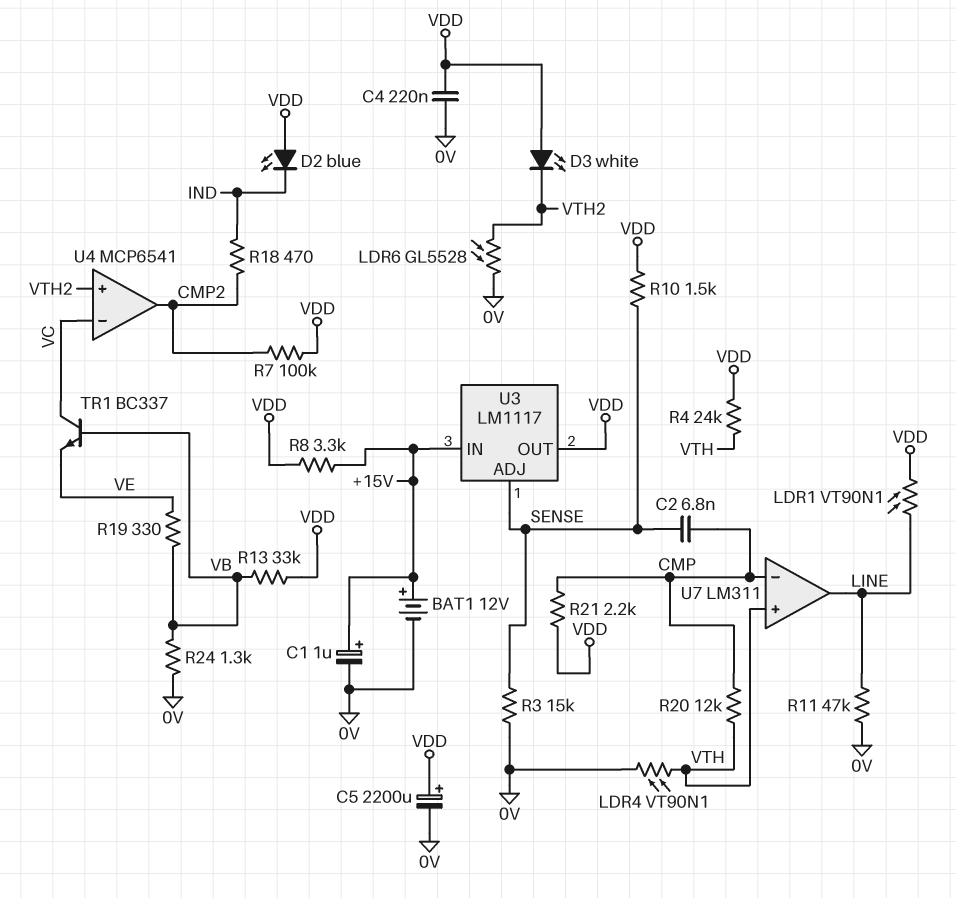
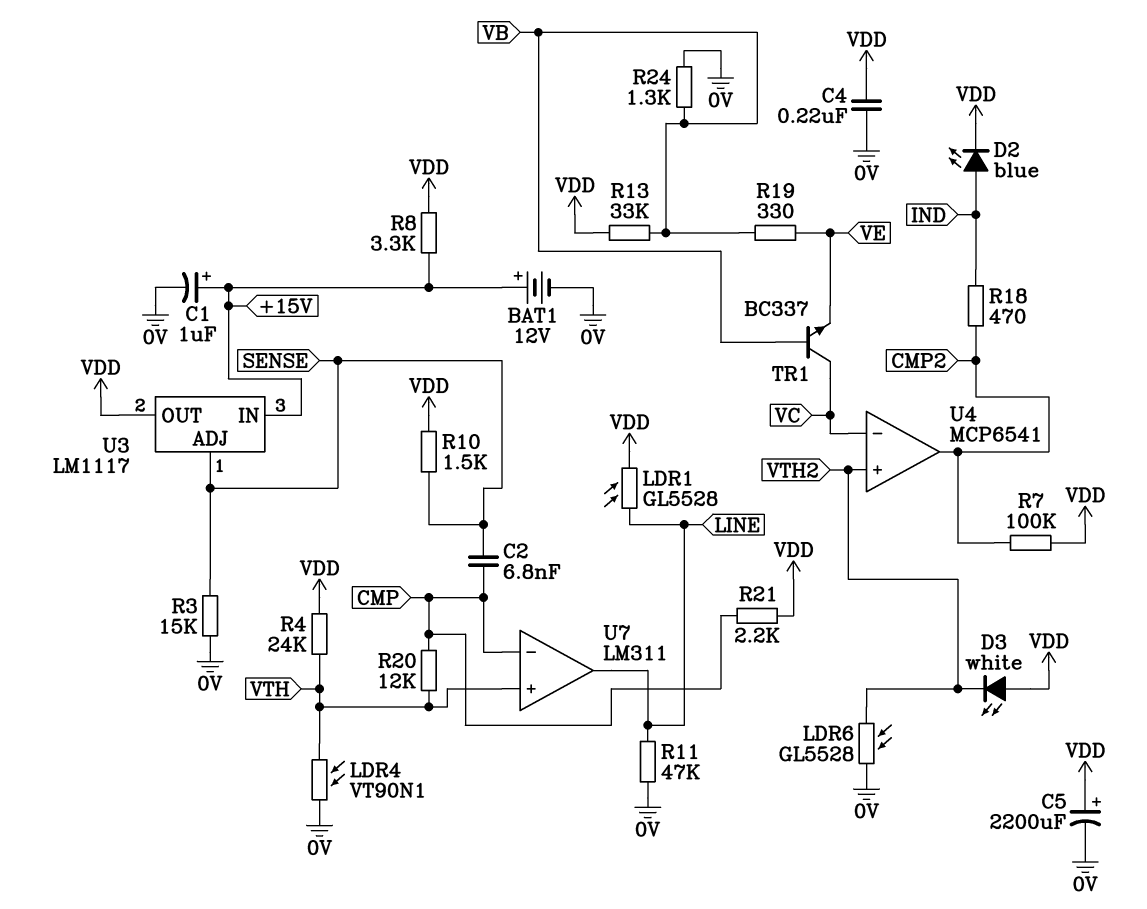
D2: LED blue (A VDD, K IND) -> LED blue (A IND, K VDD)
LDR1: VT90N1 (LINE, VDD) -> GL5528 (LINE, VDD)

